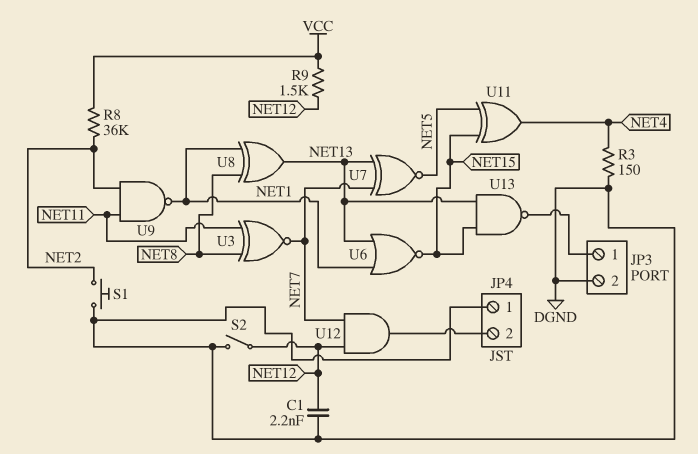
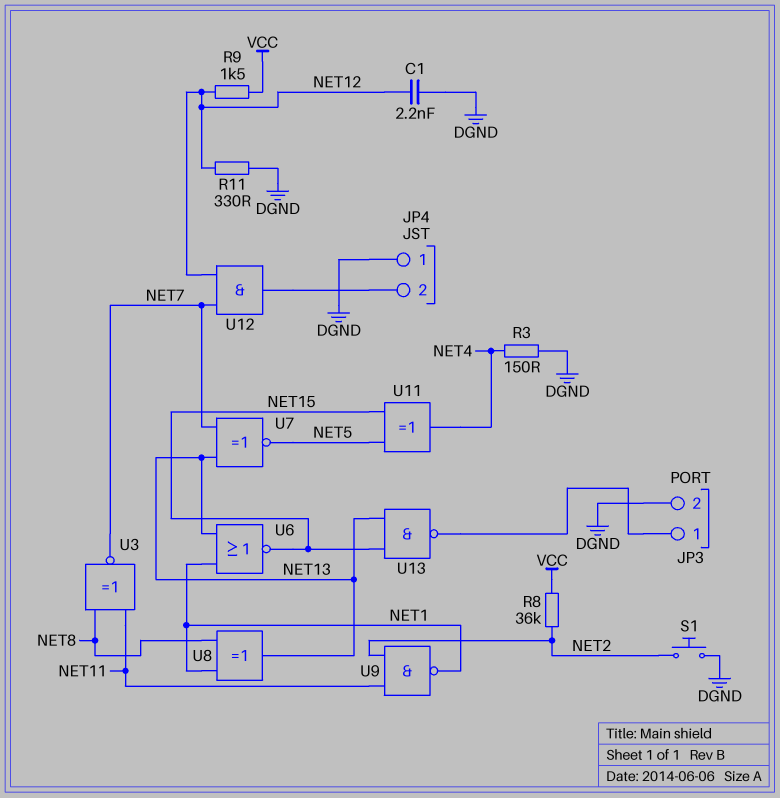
R11: none -> 330 (DGND, NET12)
S2: switch (DGND, NET12) -> none

